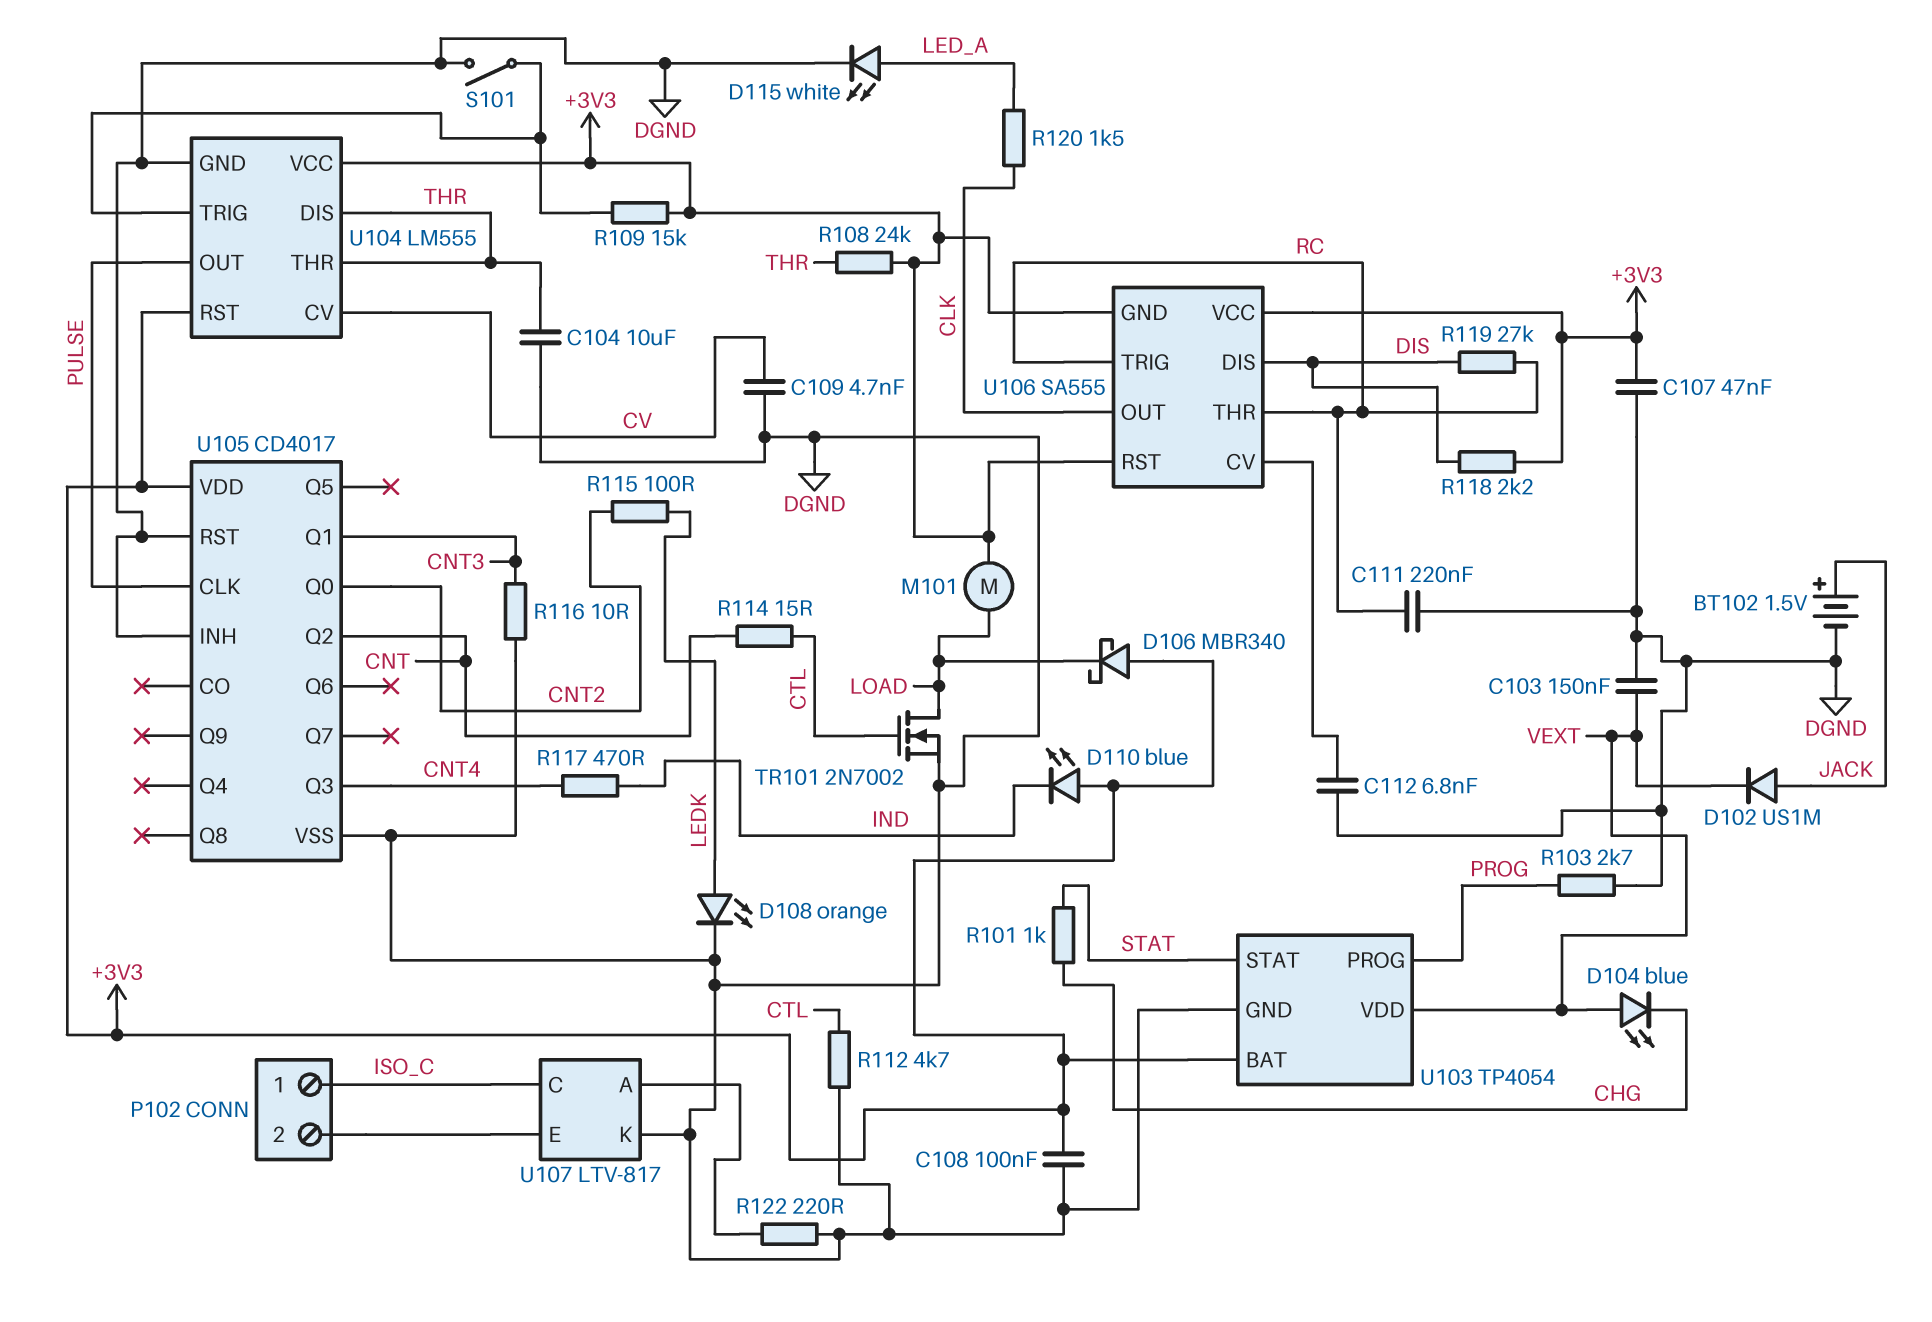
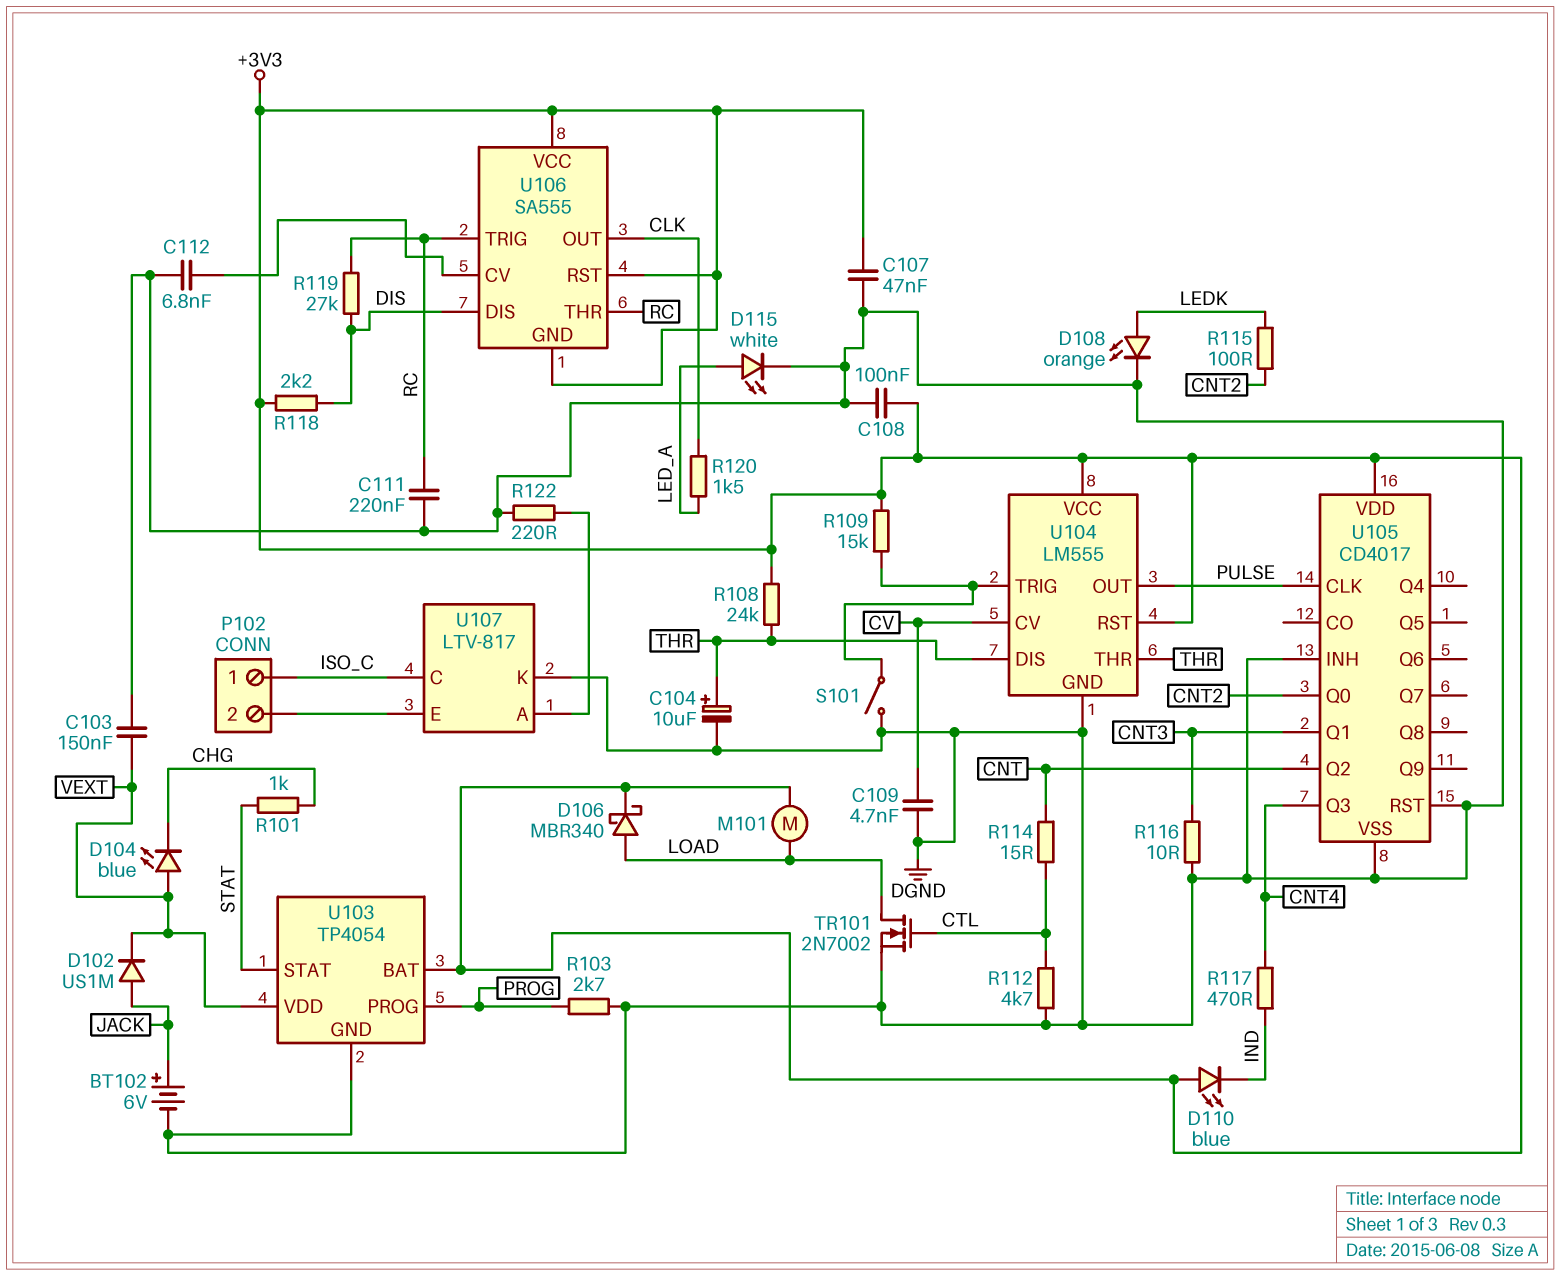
BT102: 1.5V (plus JACK, minus DGND) -> 6V (plus JACK, minus DGND)
C104: 10uF (DGND, THR) -> 10uF (plus THR, minus DGND)
D106: schottky MBR340 (A +3V3, K LOAD) -> schottky MBR340 (A LOAD, K +3V3)

